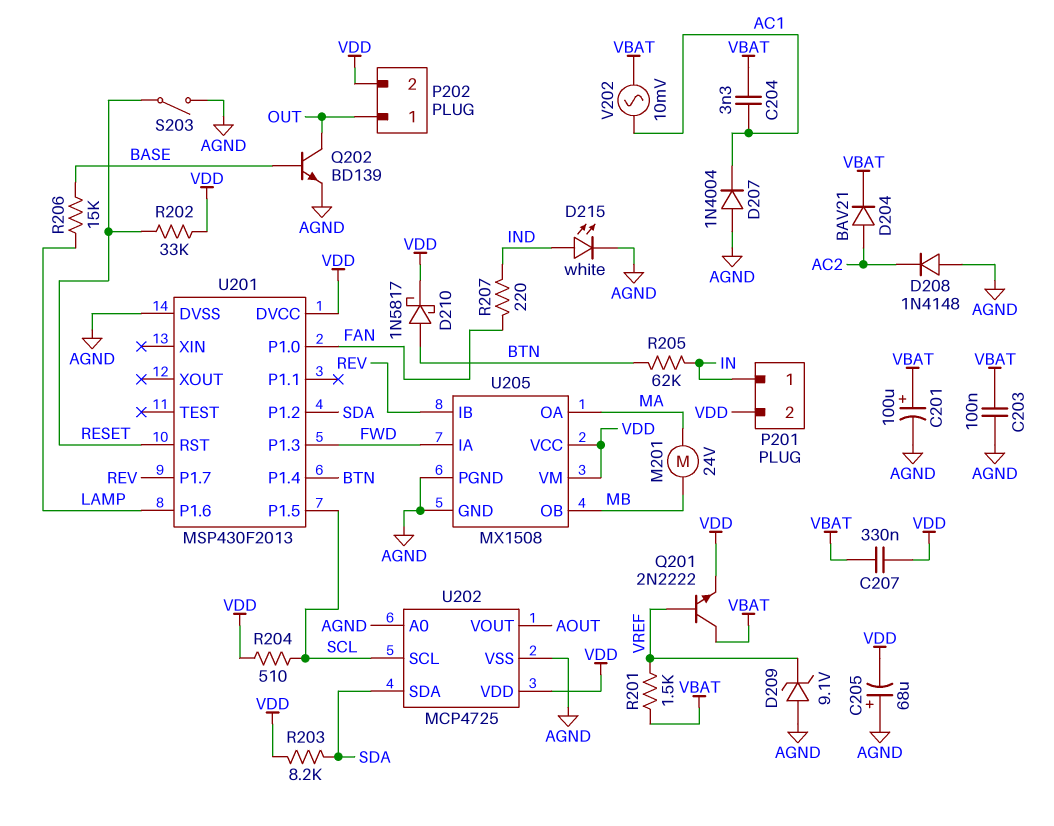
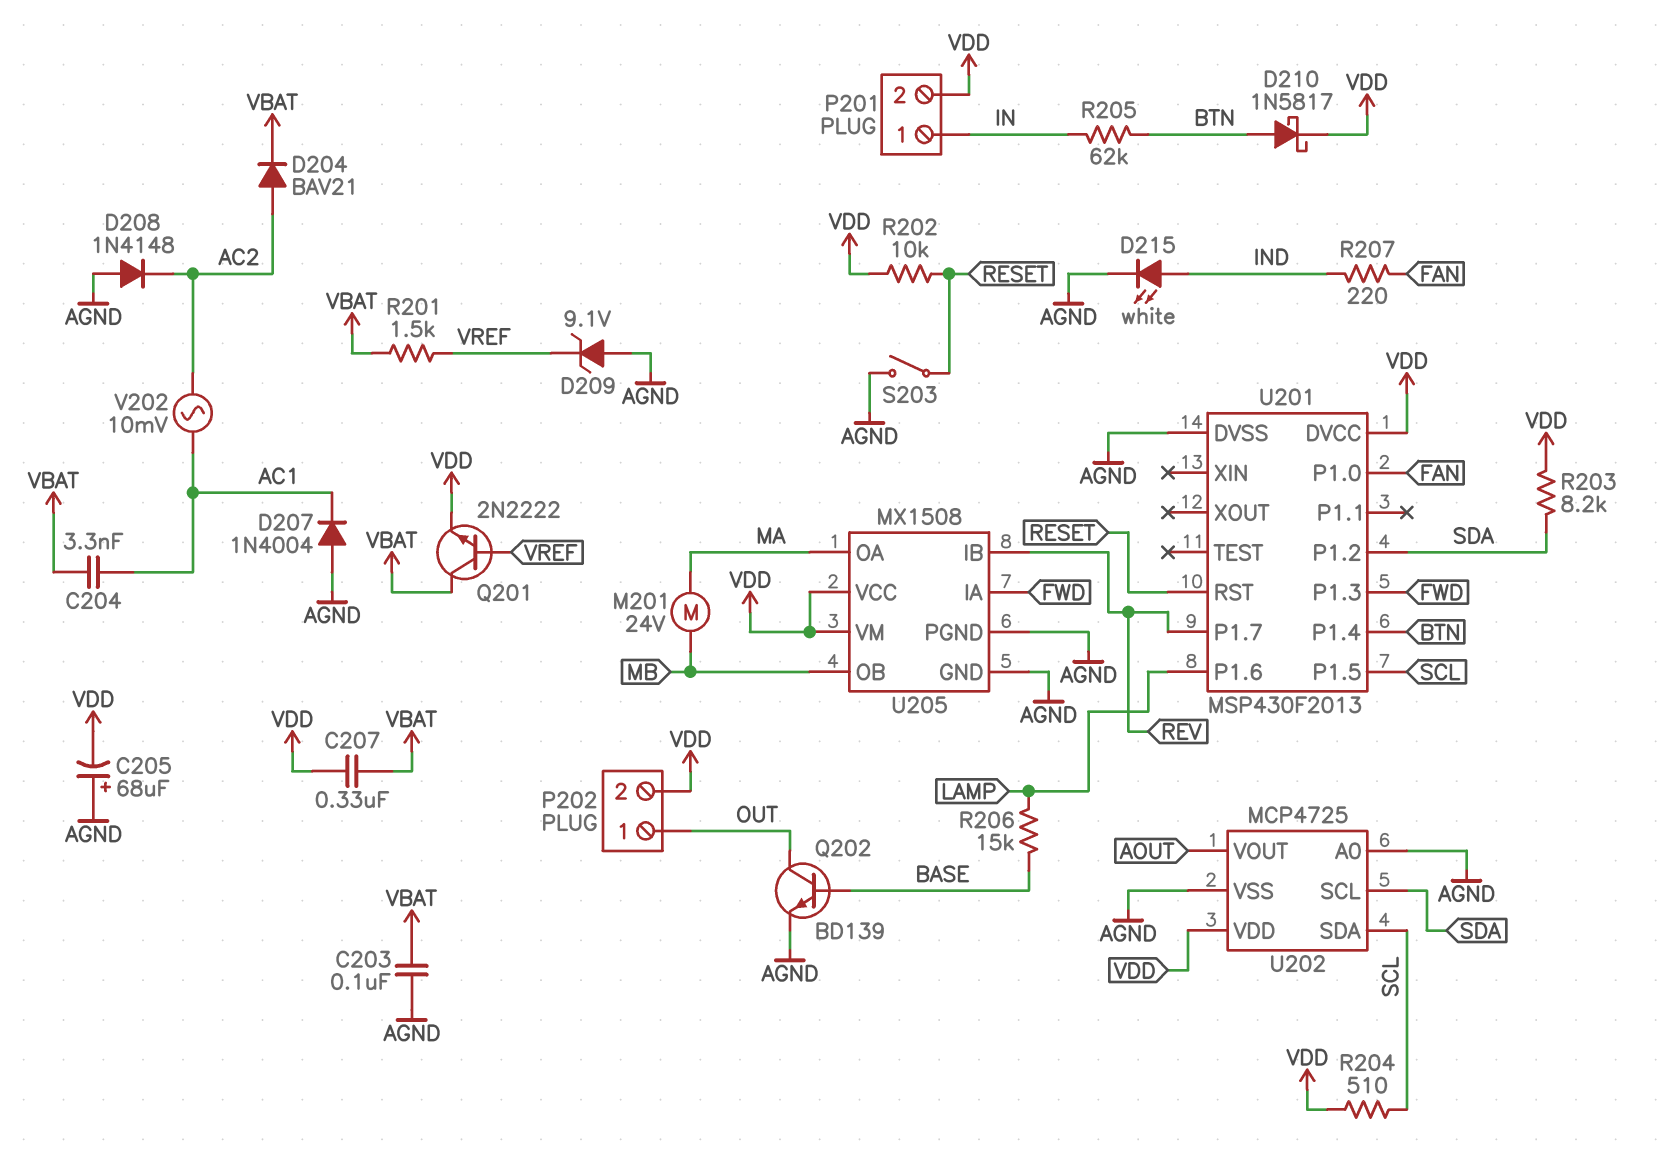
C201: 100uF (plus VBAT, minus AGND) -> none
R202: 33k (RESET, VDD) -> 10k (RESET, VDD)
U202 pin SCL: SCL -> SDA
U202 pin SDA: SDA -> SCL
V202: AC 10mV (AC1, VBAT) -> AC 10mV (AC1, AC2)

